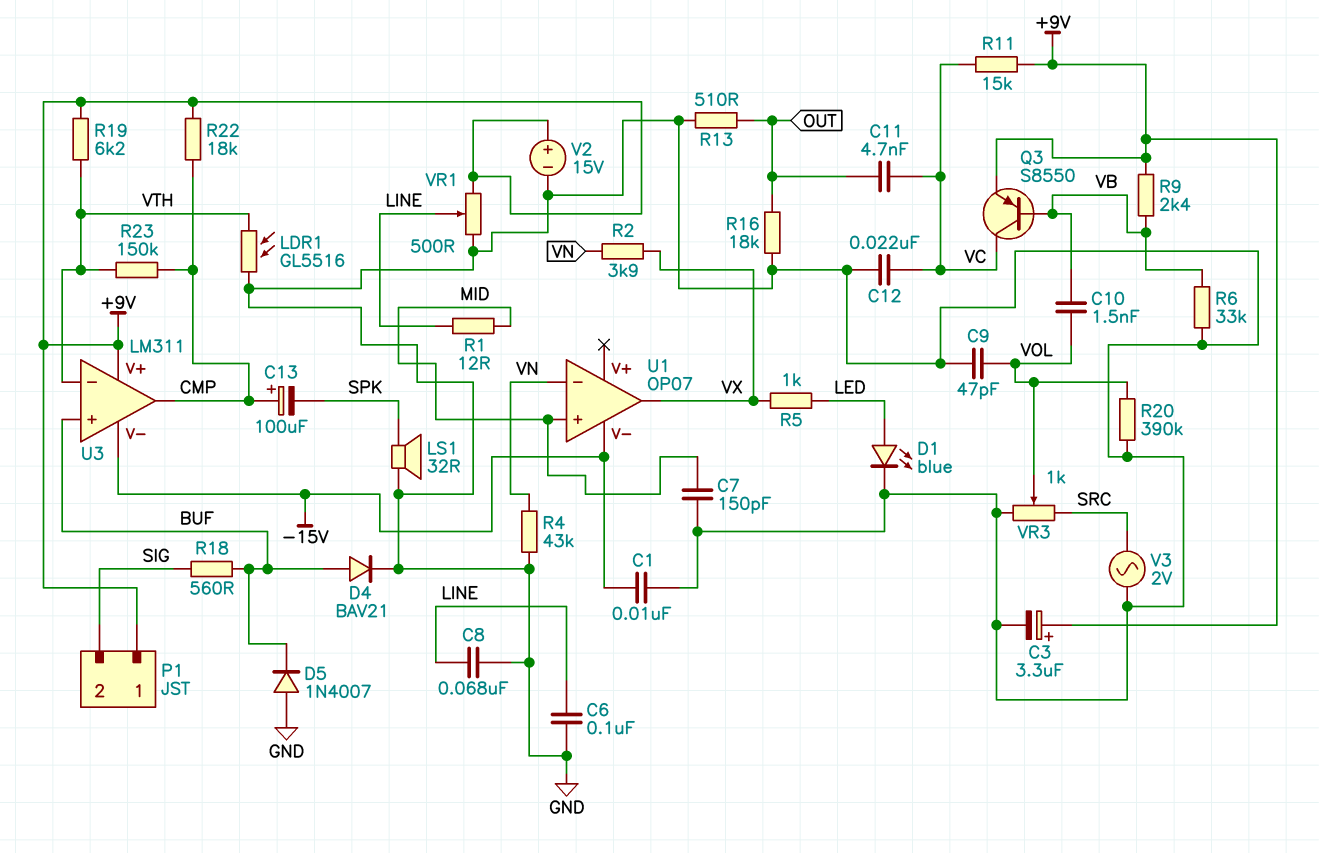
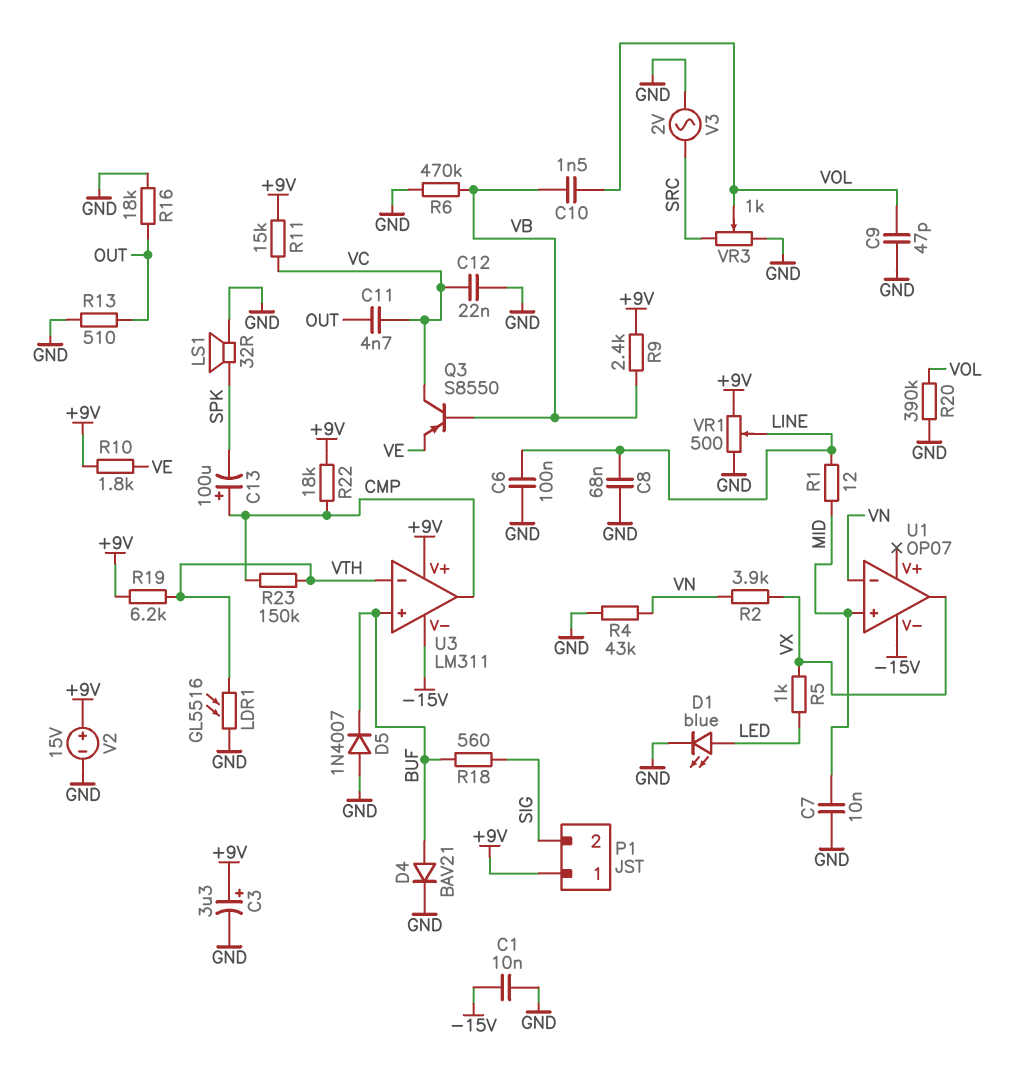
C7: 150pF (GND, MID) -> 10nF (GND, MID)
Q3: PNP S8550 (B VB, C VC, E +9V) -> PNP S8550 (B VB, C VC, E VE)
R6: 33k (GND, VB) -> 470k (GND, VB)
R10: none -> 1.8k (+9V, VE)

